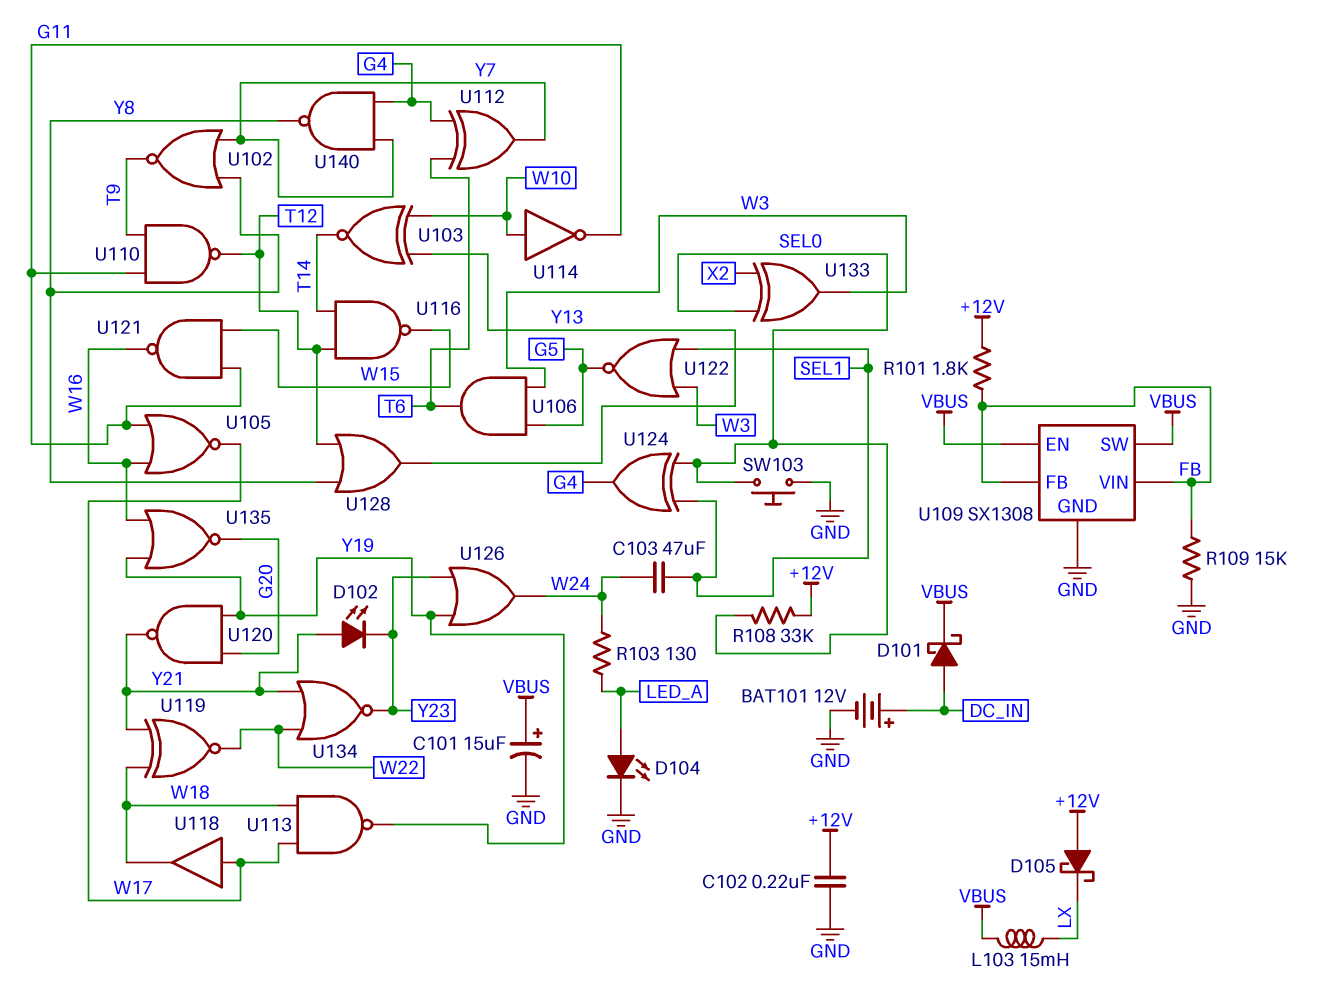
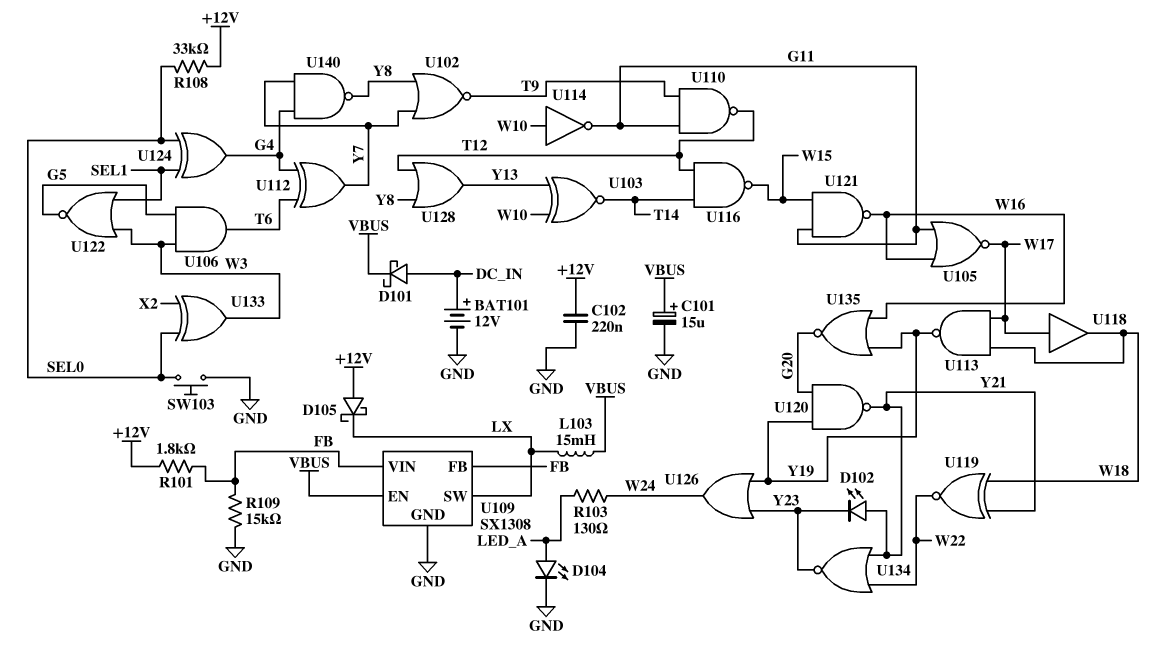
C103: 47uF (SEL1, W24) -> none
U109 pin SW: VBUS -> LX

